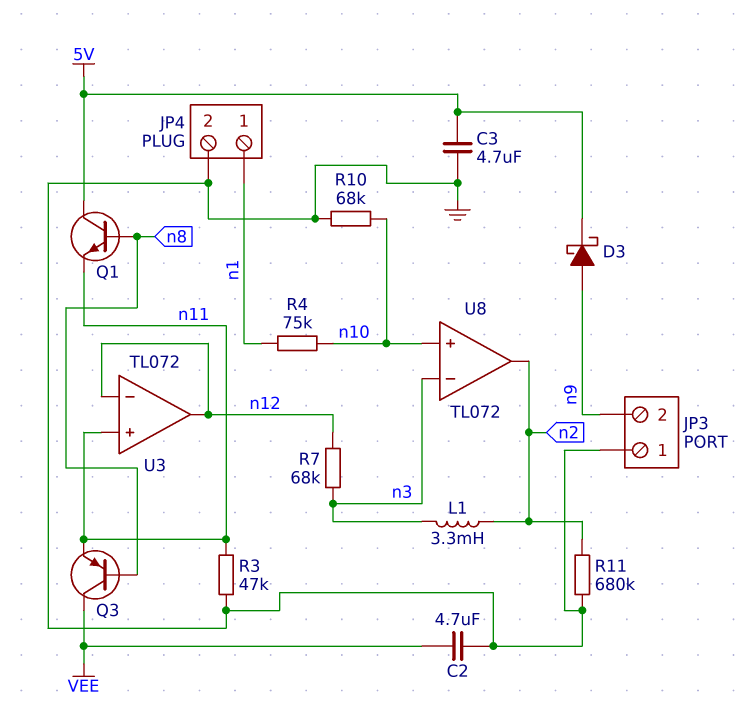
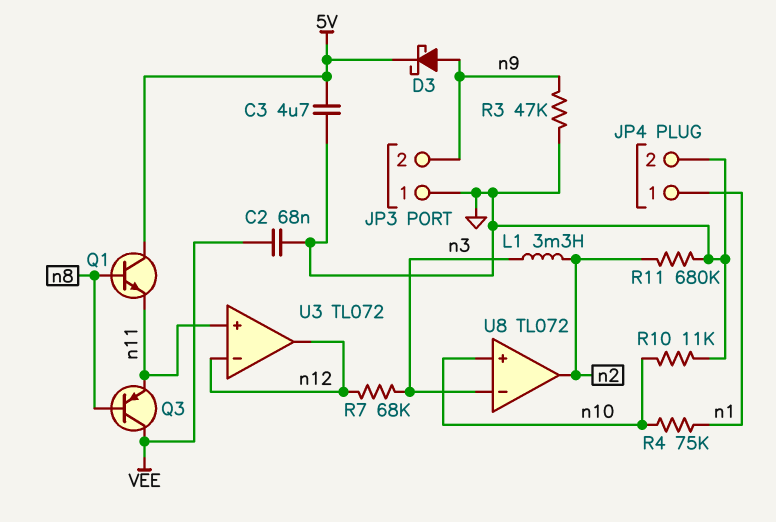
C2: 4.7uF (GND, VEE) -> 68nF (GND, VEE)
R3: 47k (GND, n11) -> 47k (GND, n9)
R10: 68k (GND, n10) -> 11k (GND, n10)

